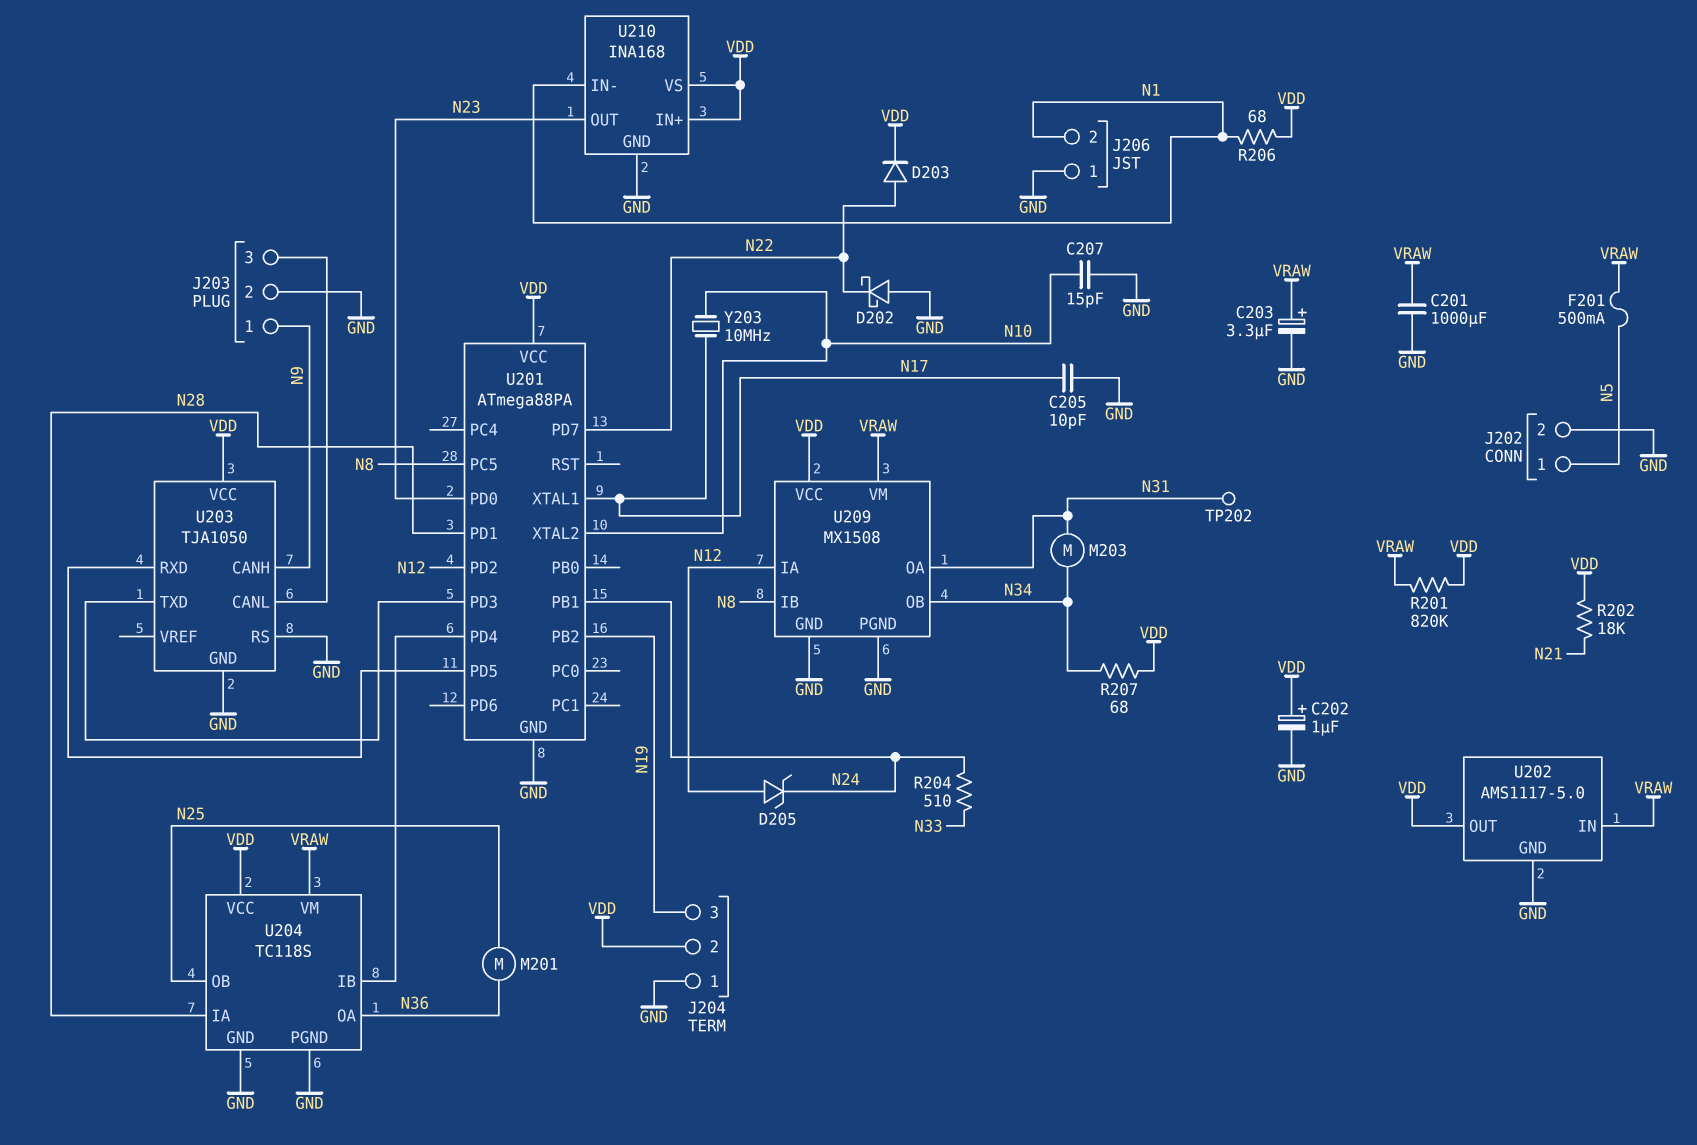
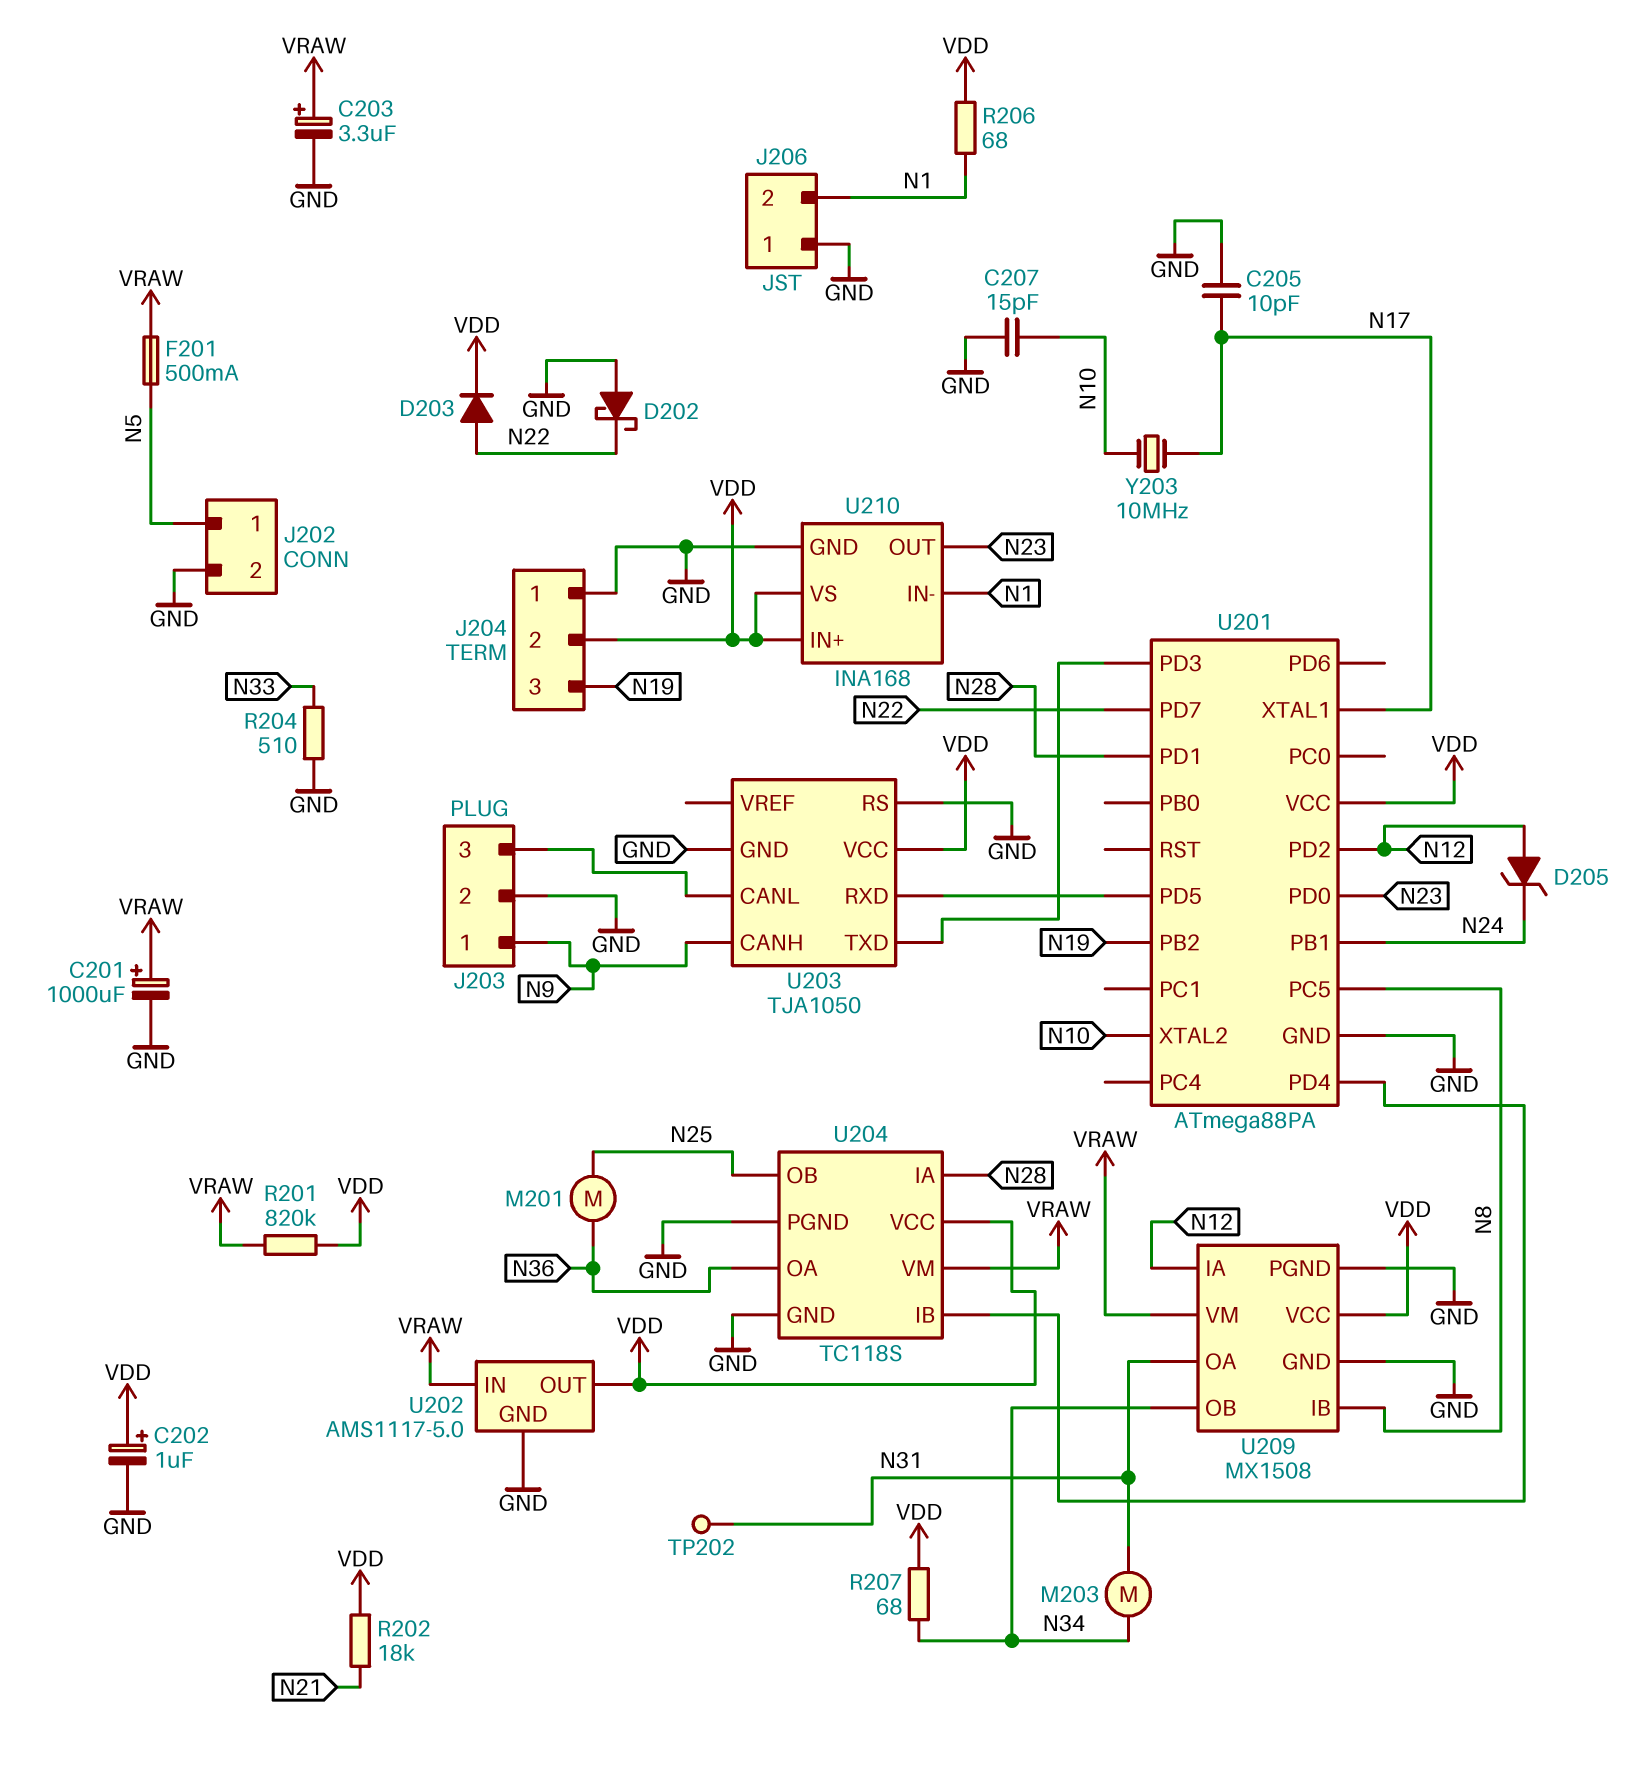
C201: 1000uF (GND, VRAW) -> 1000uF (plus VRAW, minus GND)
R204: 510 (N24, N33) -> 510 (GND, N33)

